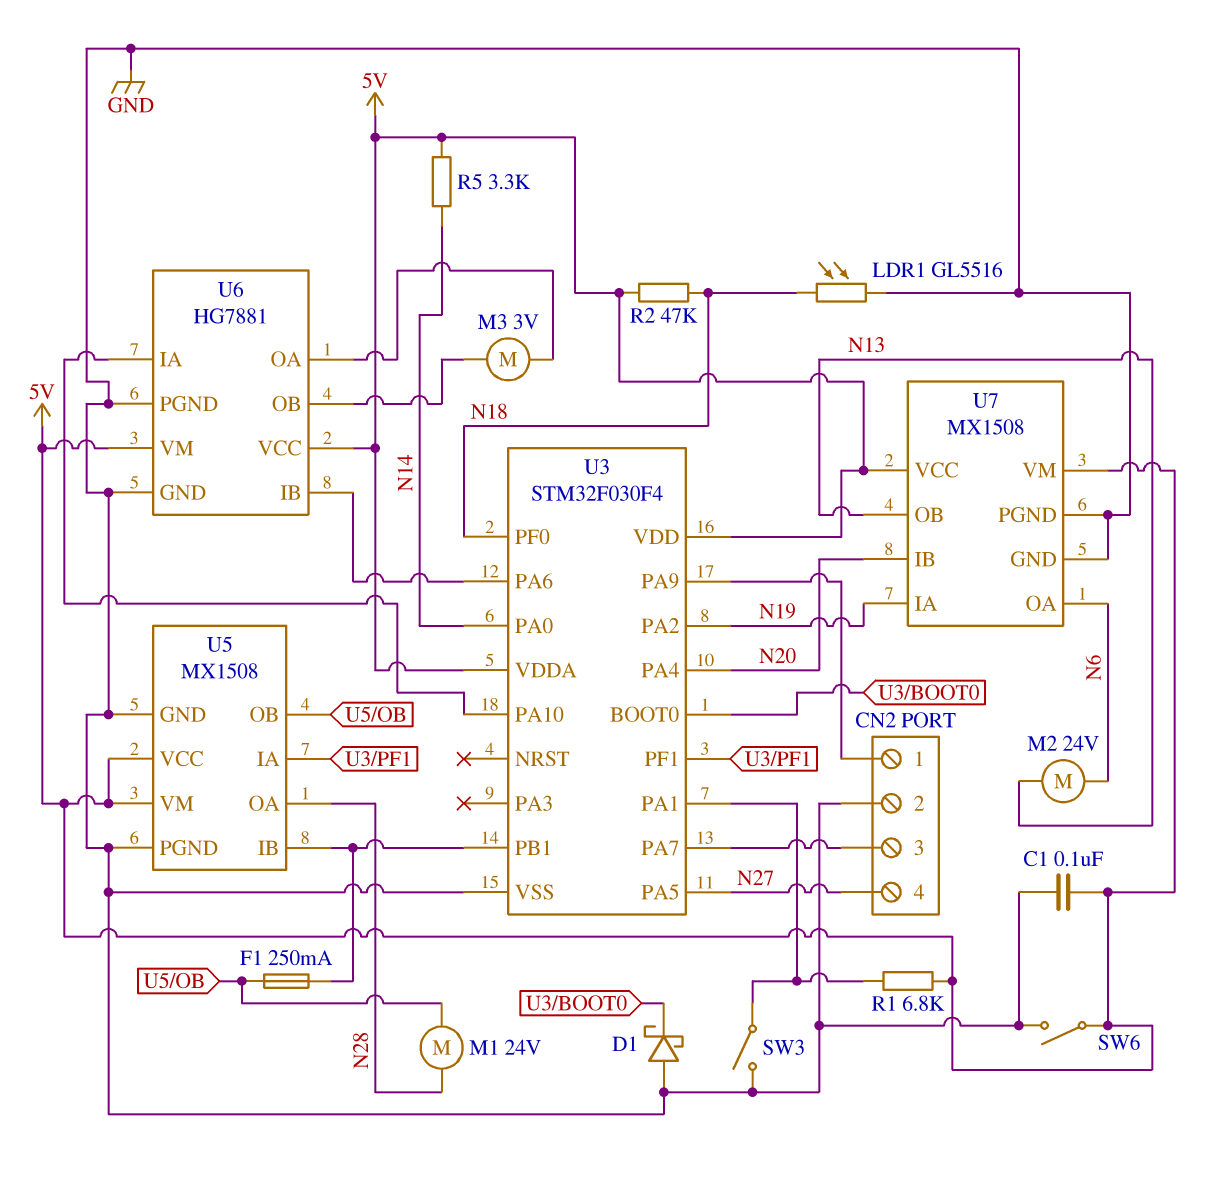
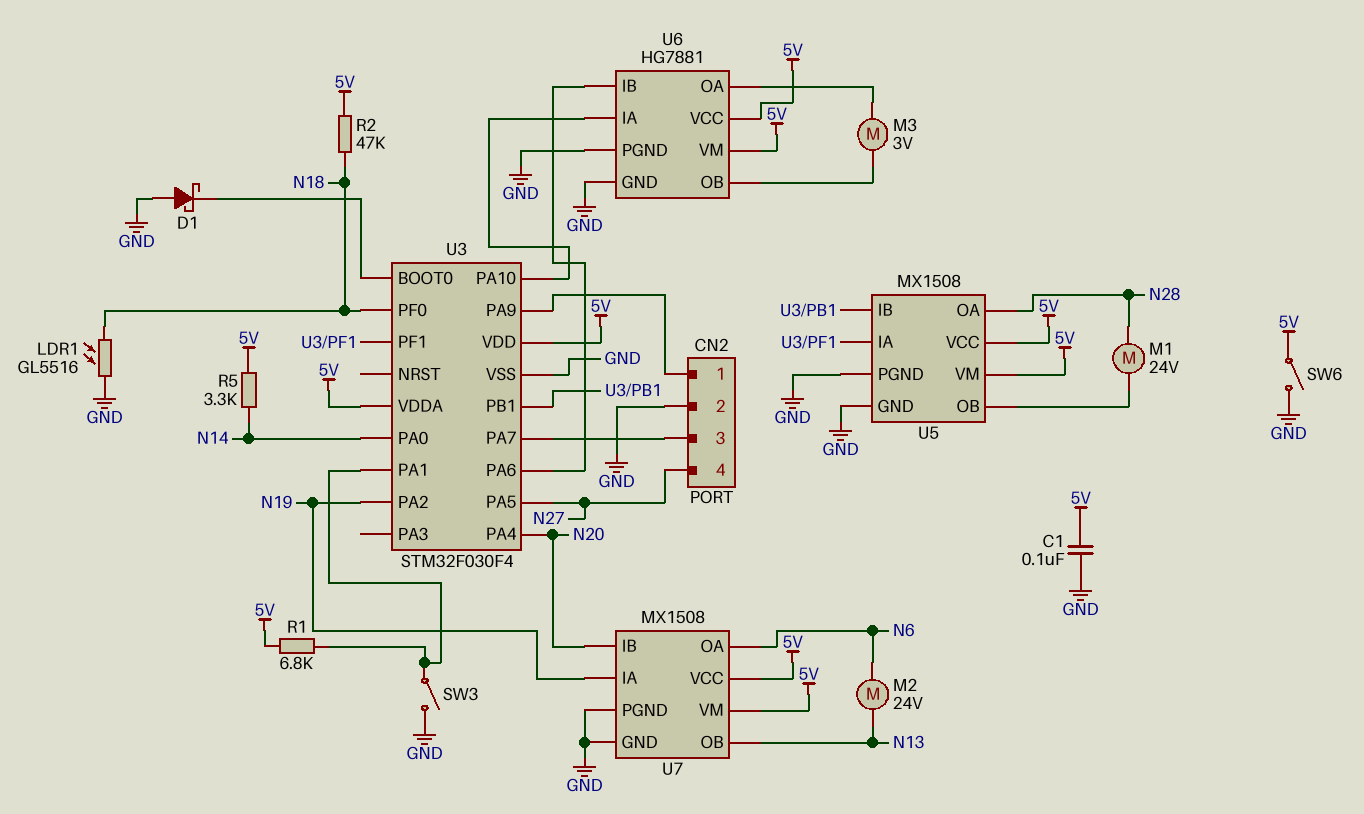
F1: 250mA (U3/PB1, U5/OB) -> none

